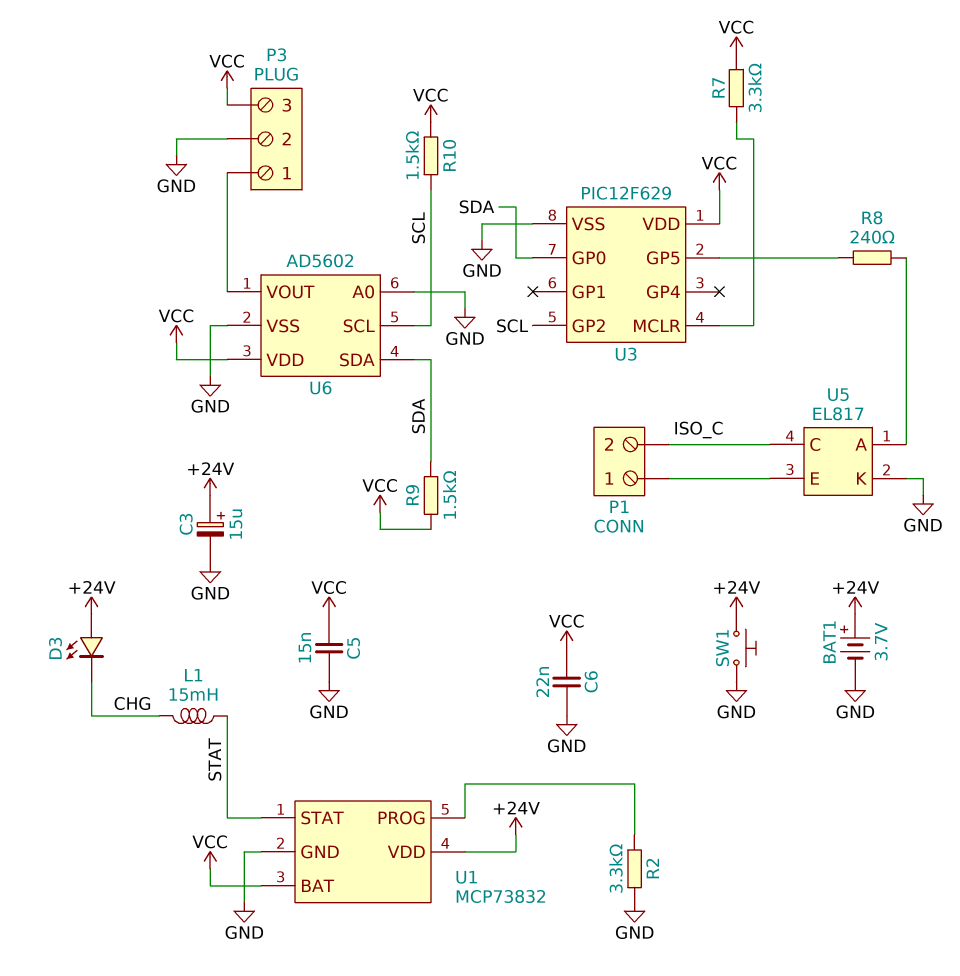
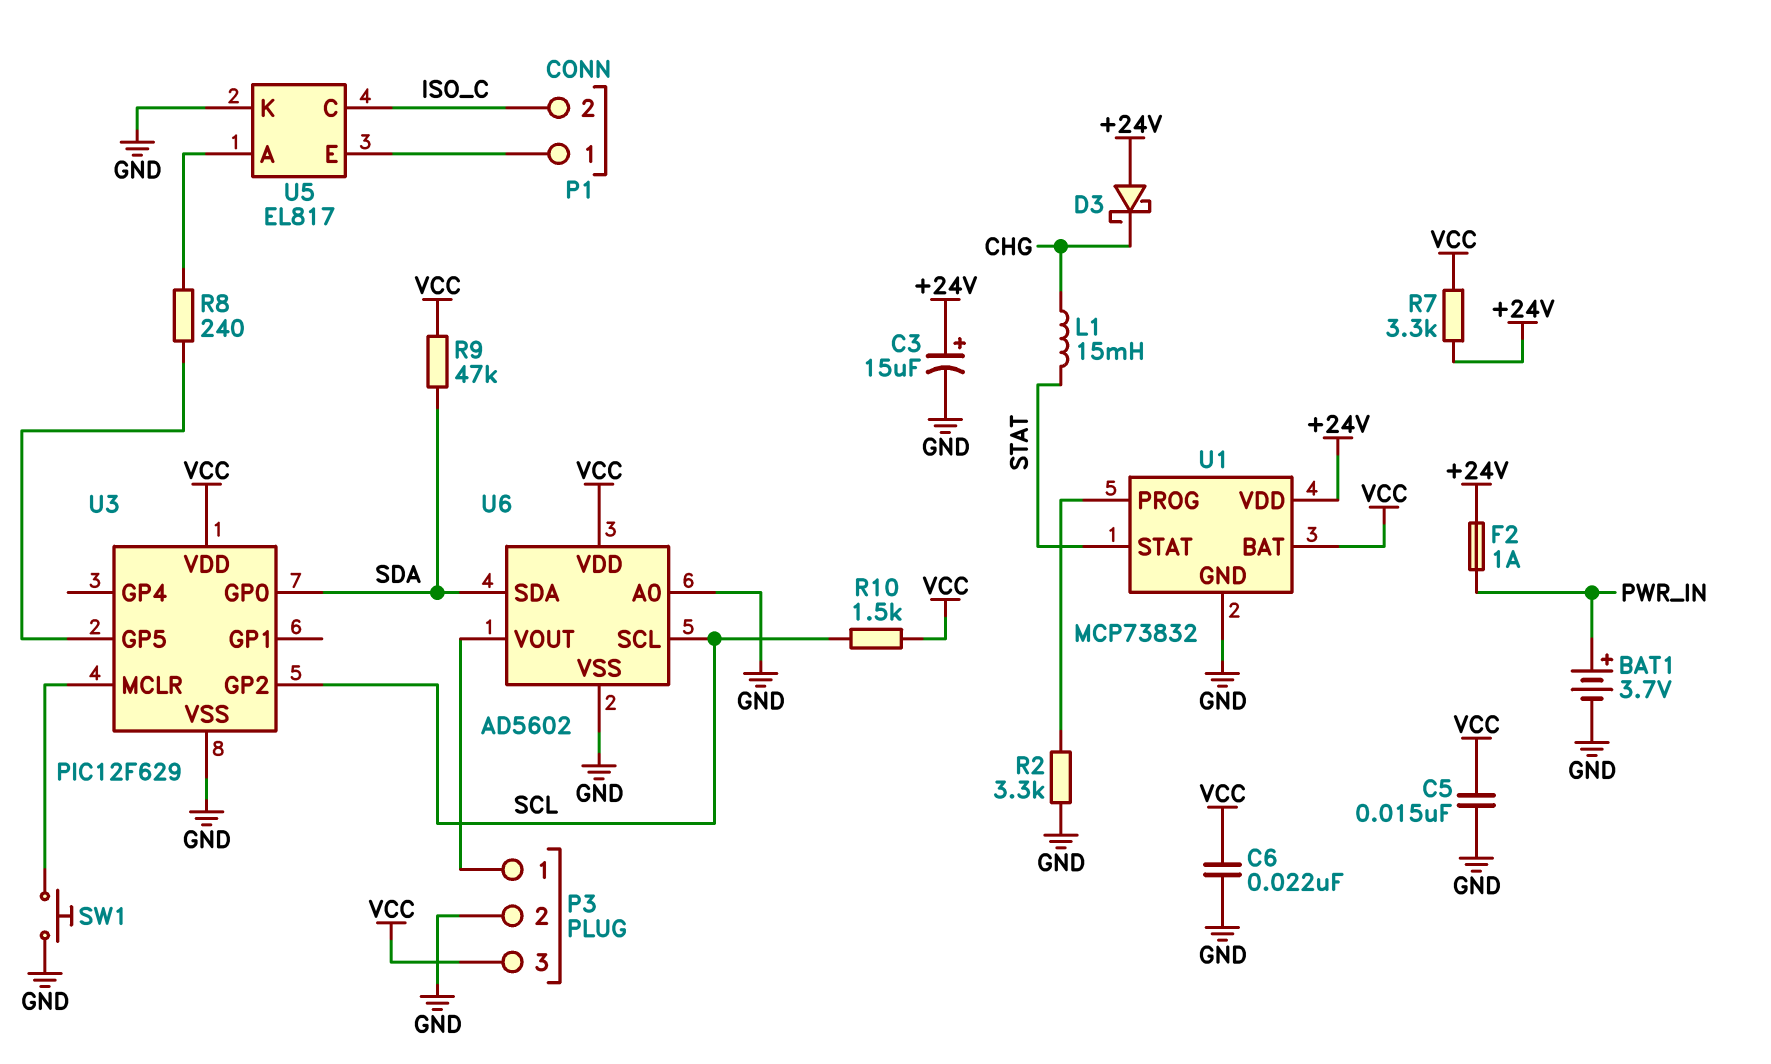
BAT1: 3.7V (plus +24V, minus GND) -> 3.7V (plus PWR_IN, minus GND)
D3: LED (A +24V, K CHG) -> schottky (A +24V, K CHG)
F2: none -> 1A (+24V, PWR_IN)
R7: 3.3k (U3/MCLR, VCC) -> 3.3k (+24V, VCC)
R9: 1.5k (SDA, VCC) -> 47k (SDA, VCC)
SW1: button (+24V, GND) -> button (GND, U3/MCLR)

